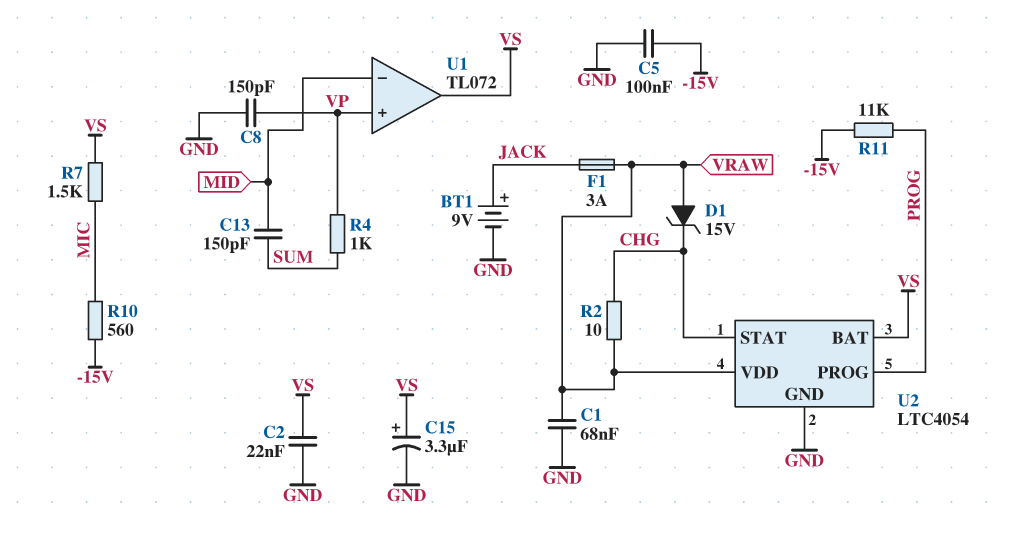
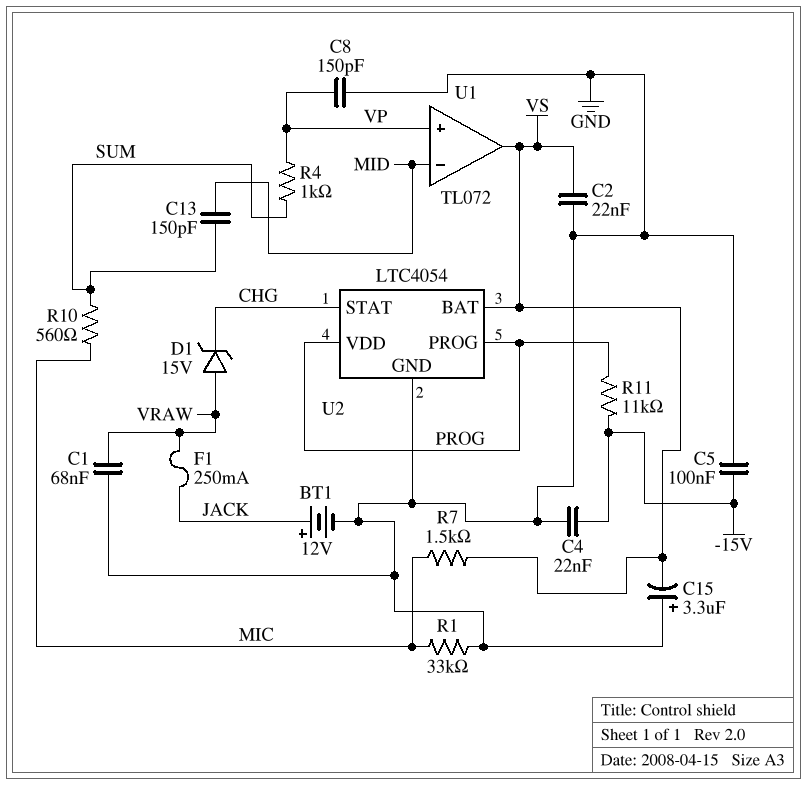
BT1: 9V (plus JACK, minus GND) -> 12V (plus JACK, minus GND)
C4: none -> 22nF (-15V, GND)
C15: 3.3uF (plus VS, minus GND) -> 3.3uF (plus GND, minus VS)
F1: 3A (JACK, VRAW) -> 250mA (JACK, VRAW)
R1: none -> 33k (GND, MIC)
R2: 10 (CHG, VRAW) -> none
R10: 560 (-15V, MIC) -> 560 (MIC, SUM)
U2 pin VDD: VRAW -> PROG

